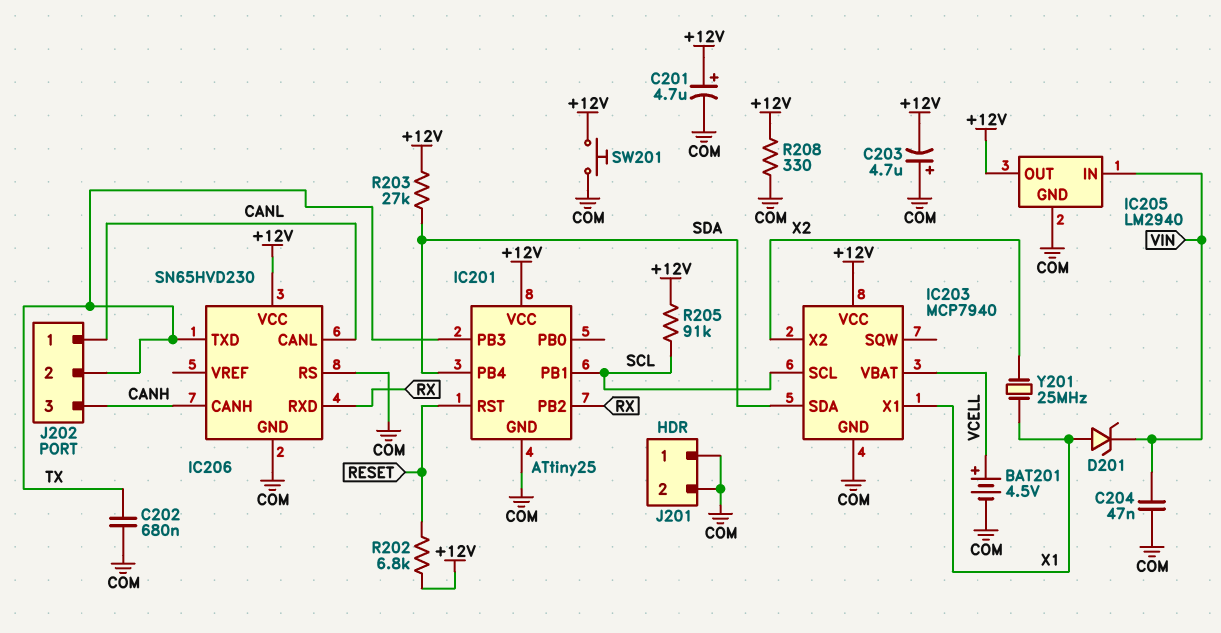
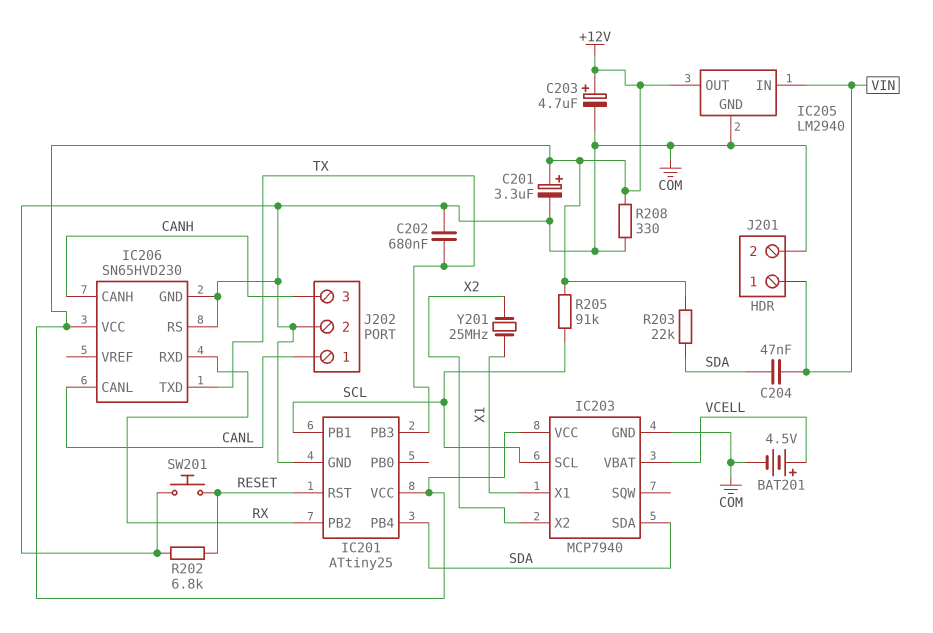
C201: 4.7uF (plus +12V, minus COM) -> 3.3uF (plus +12V, minus COM)
C203: 4.7uF (plus COM, minus +12V) -> 4.7uF (plus +12V, minus COM)
C204: 47nF (COM, VIN) -> 47nF (SDA, VIN)
D201: zener (A X1, K VIN) -> none
J201 pin 1: COM -> VIN
J202 pin 2: TX -> COM
R202: 6.8k (+12V, RESET) -> 6.8k (COM, RESET)
R203: 27k (+12V, SDA) -> 22k (+12V, SDA)
SW201: button (+12V, COM) -> button (COM, RESET)

